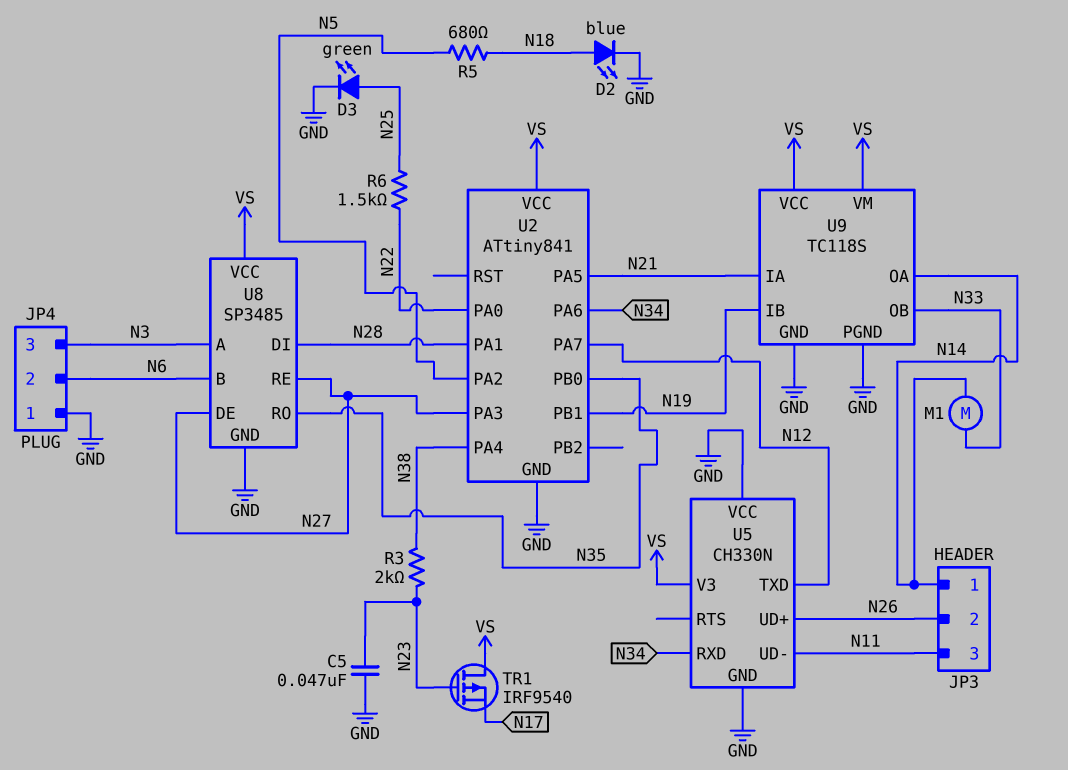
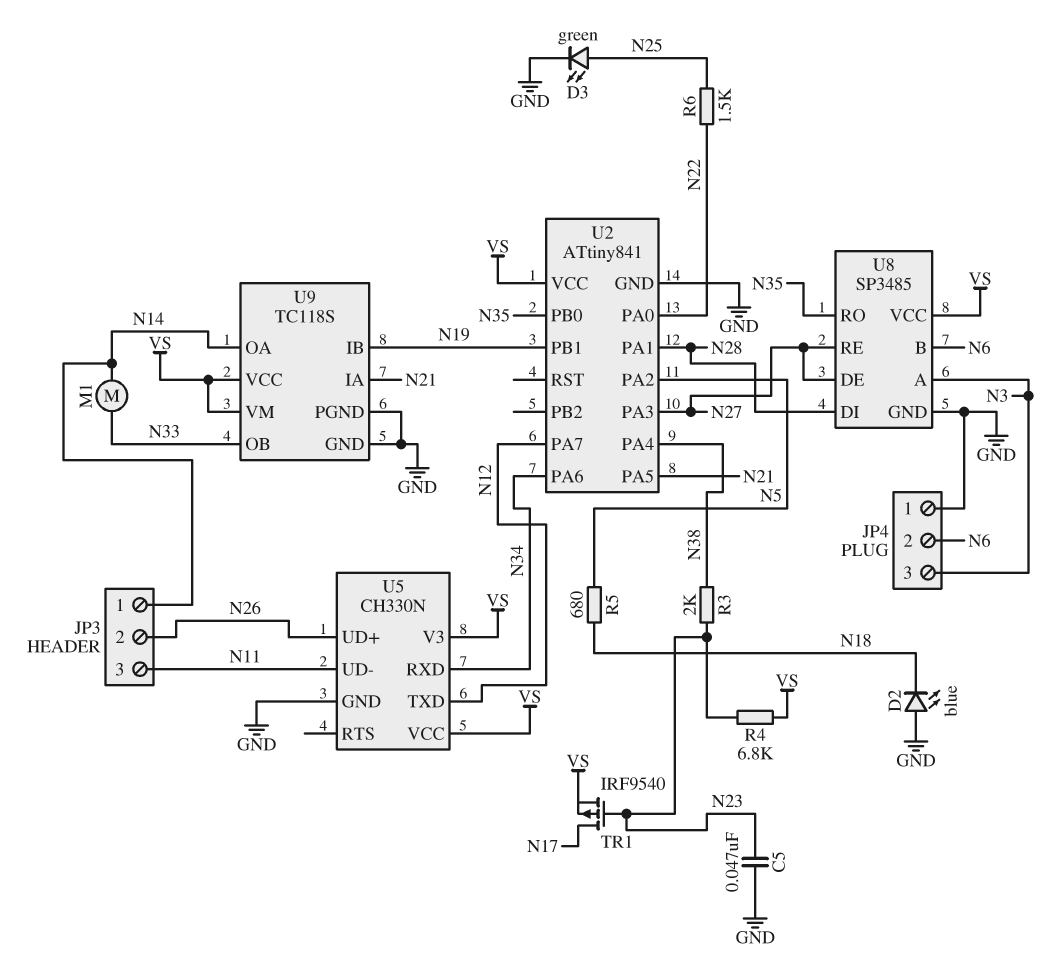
D2: LED blue (A N18, K GND) -> LED blue (A GND, K N18)
R4: none -> 6.8k (N23, VS)
TR1: PMOS IRF9540 (G N23, D VS, S N17) -> PMOS IRF9540 (G N23, D N17, S VS)
U5 pin VCC: GND -> VS

